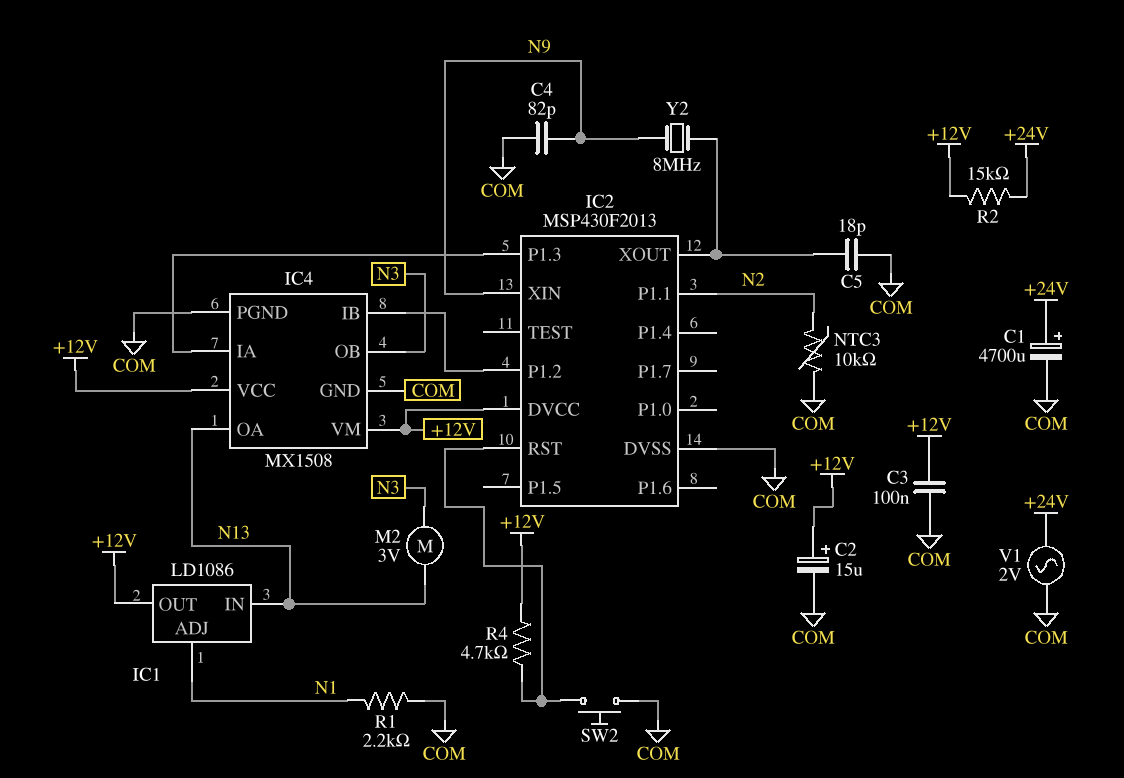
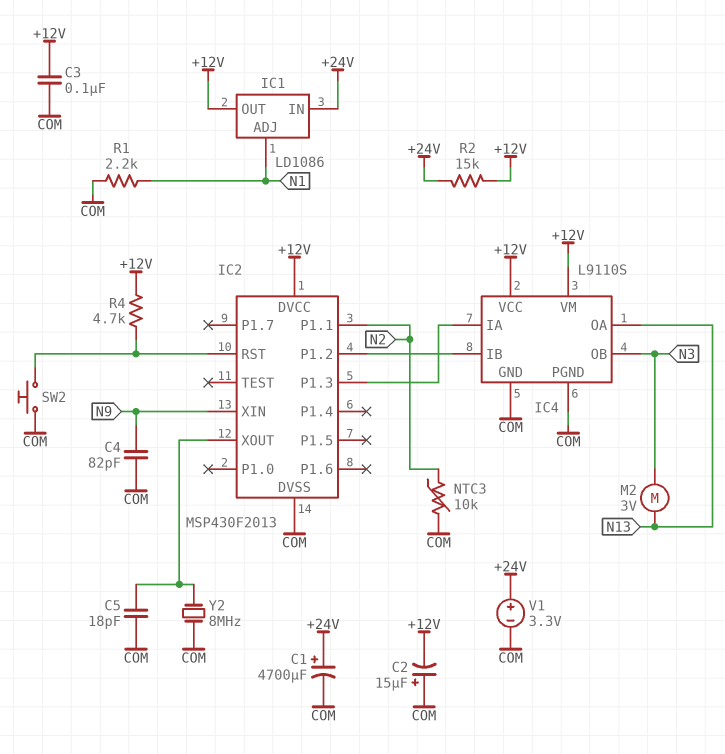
C2: 15uF (plus +12V, minus COM) -> 15uF (plus COM, minus +12V)
IC1 pin IN: N13 -> +24V
IC4: MX1508 -> L9110S
V1: AC 2V (+24V, COM) -> 3.3V (plus +24V, minus COM)
Y2: 8MHz (IC2/XOUT, N9) -> 8MHz (COM, IC2/XOUT)

